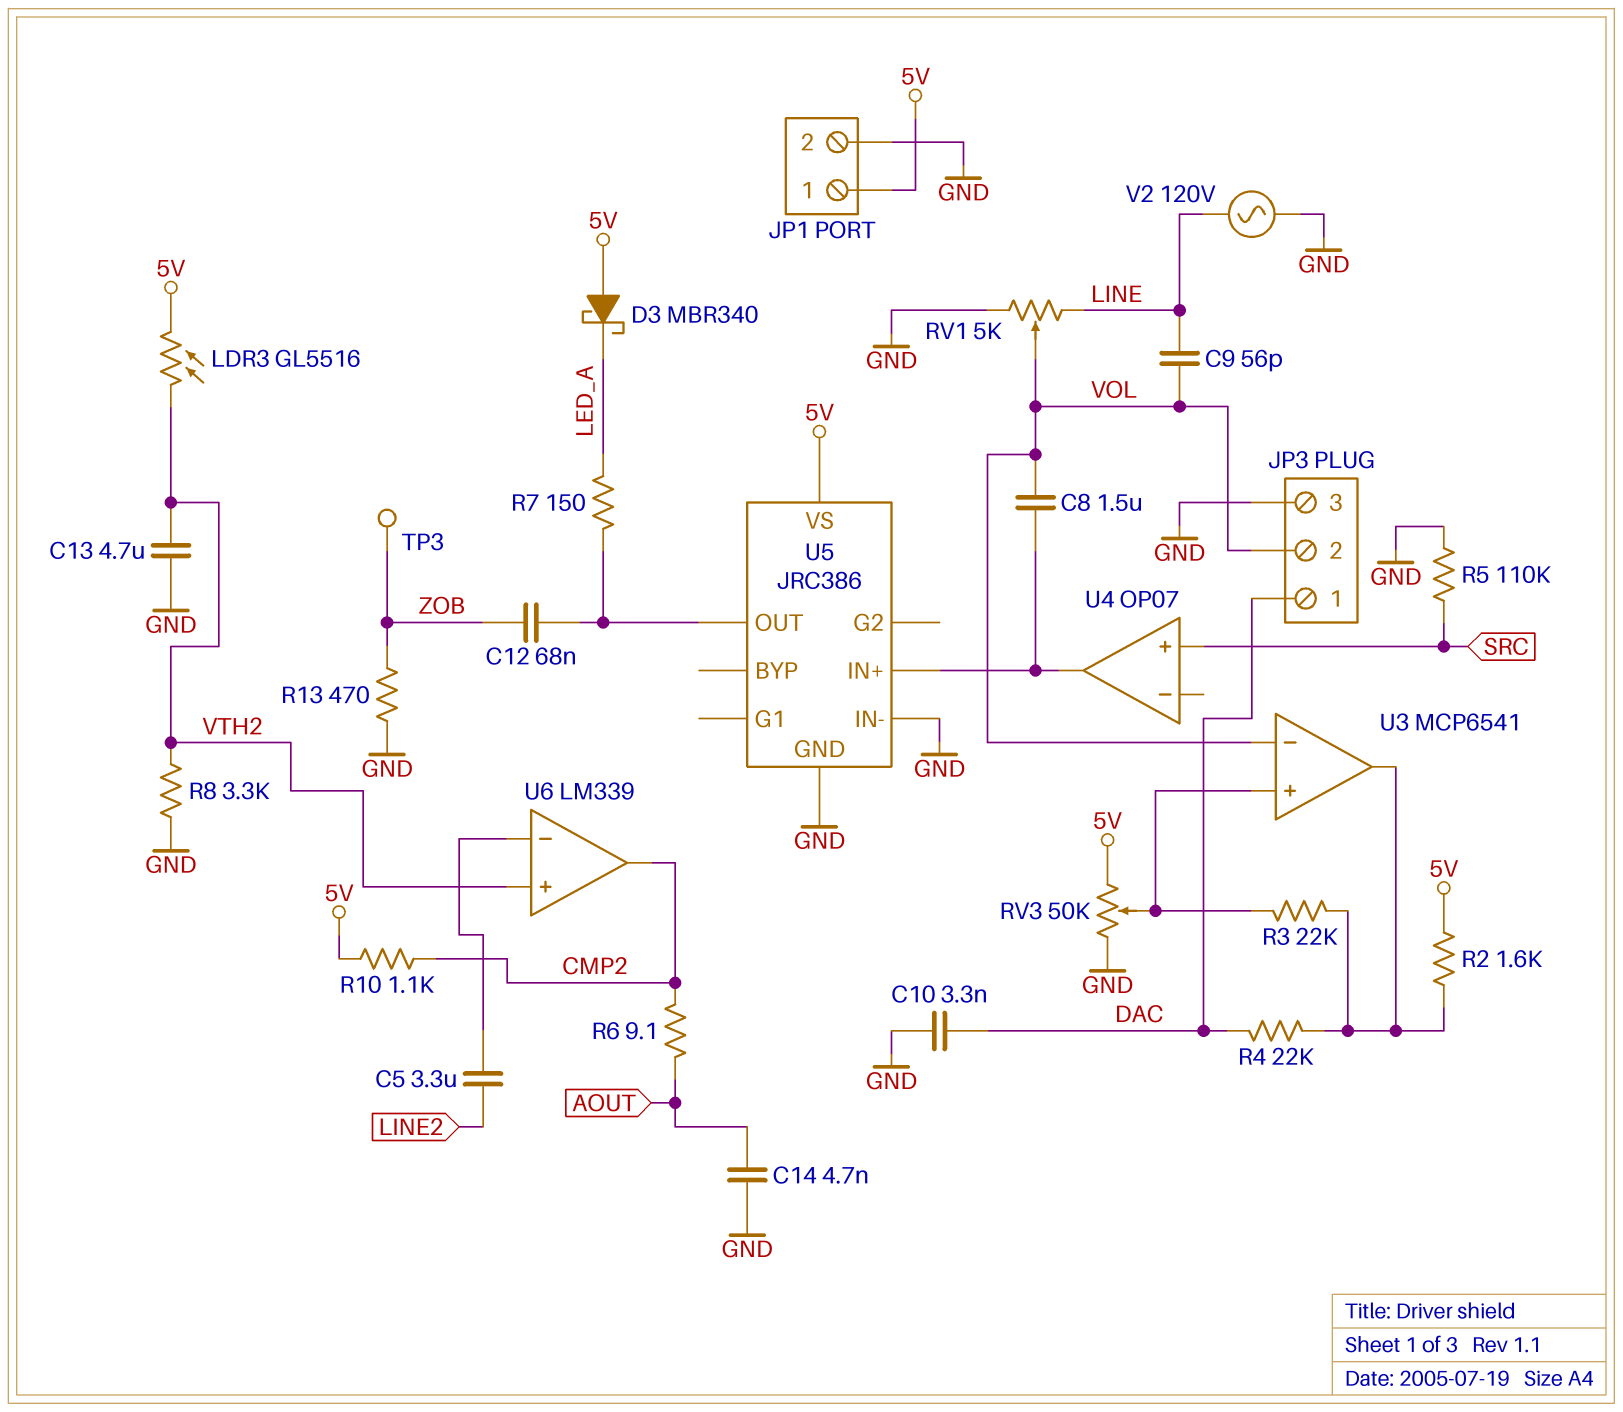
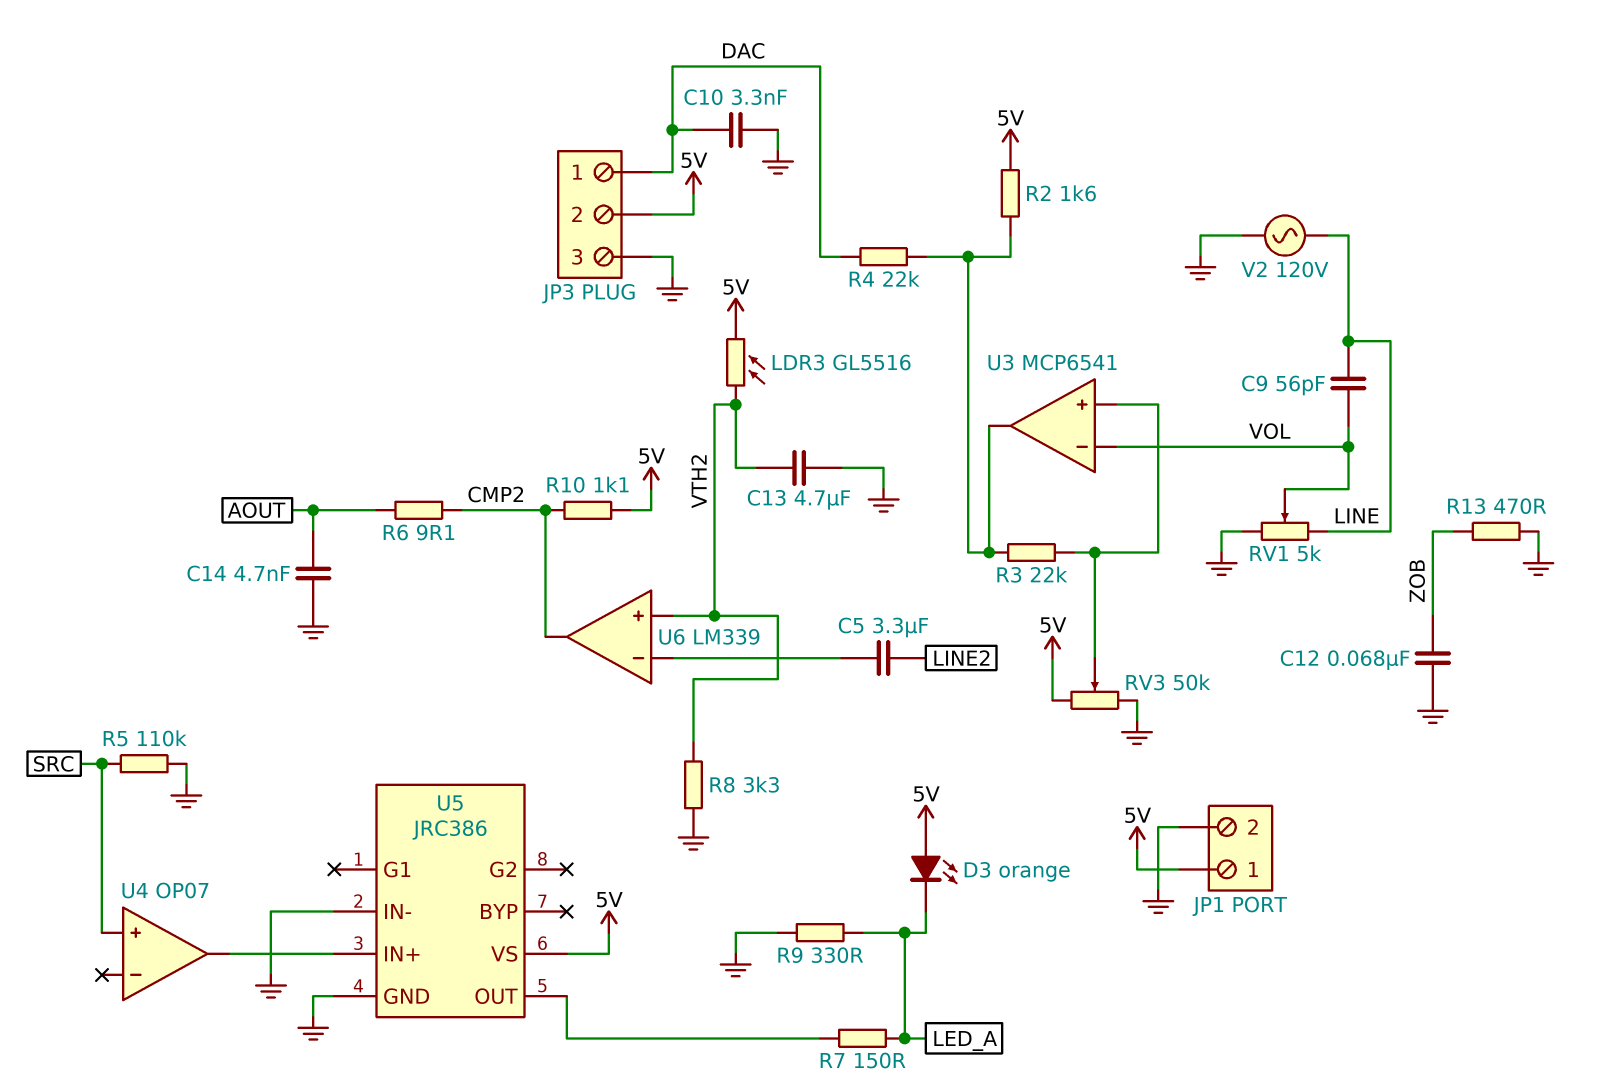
C8: 1.5uF (U4/out, VOL) -> none
C12: 68nF (U5/OUT, ZOB) -> 68nF (GND, ZOB)
D3: schottky MBR340 (A 5V, K LED_A) -> LED orange (A 5V, K LED_A)
JP3 pin 2: VOL -> 5V
R9: none -> 330 (GND, LED_A)
TP3: test point (ZOB) -> none

